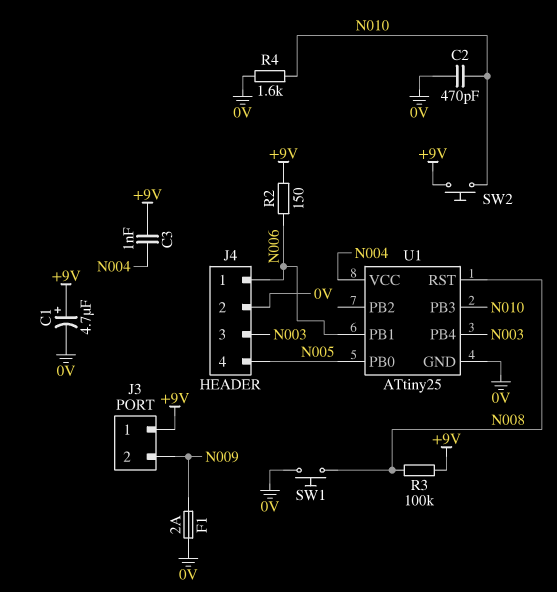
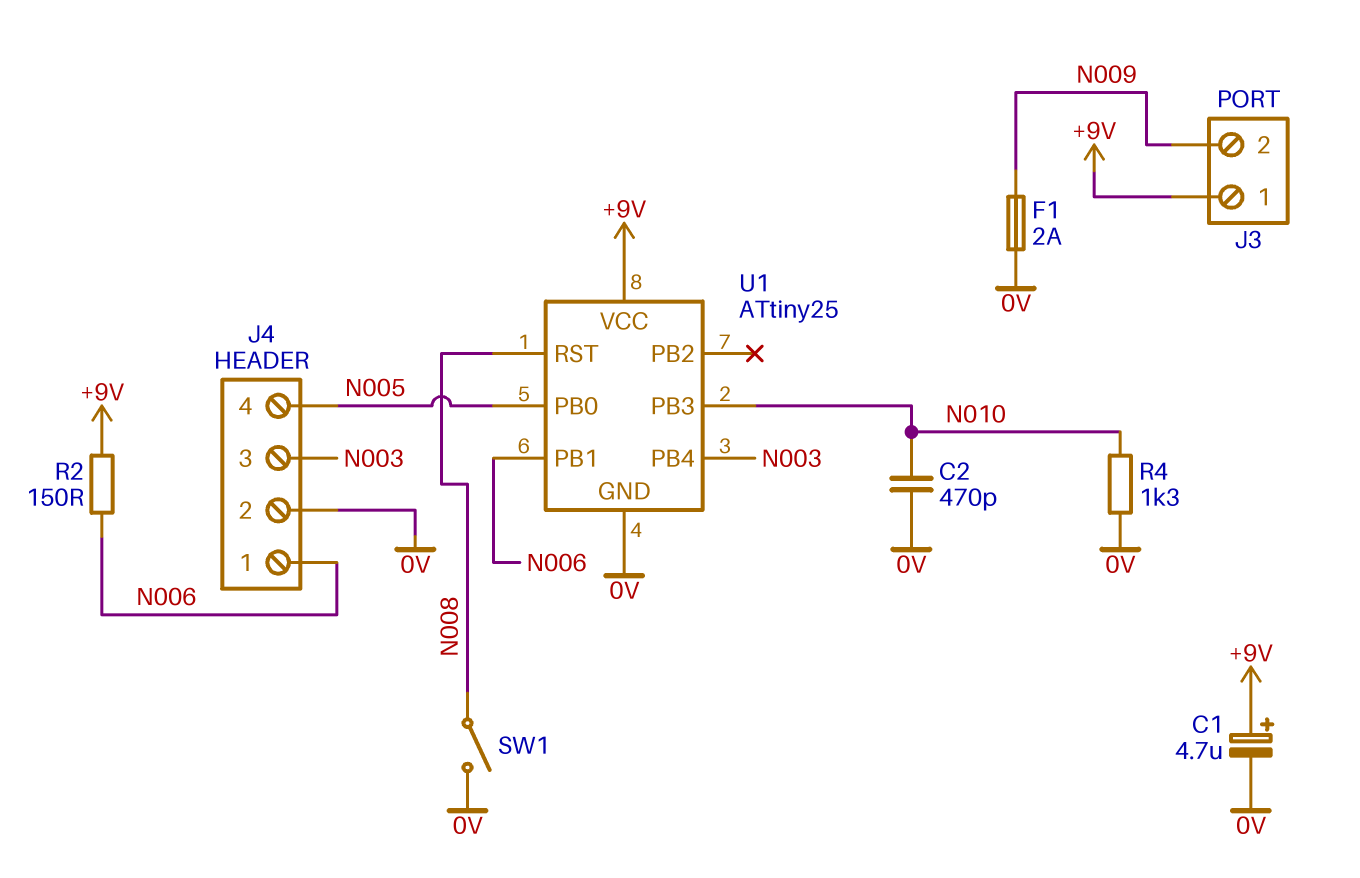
C3: 1nF (+9V, N004) -> none
R3: 100k (+9V, N008) -> none
R4: 1.6k (0V, N010) -> 1.3k (0V, N010)
SW1: button (0V, N008) -> switch (0V, N008)
SW2: button (+9V, N010) -> none
U1 pin VCC: N004 -> +9V

